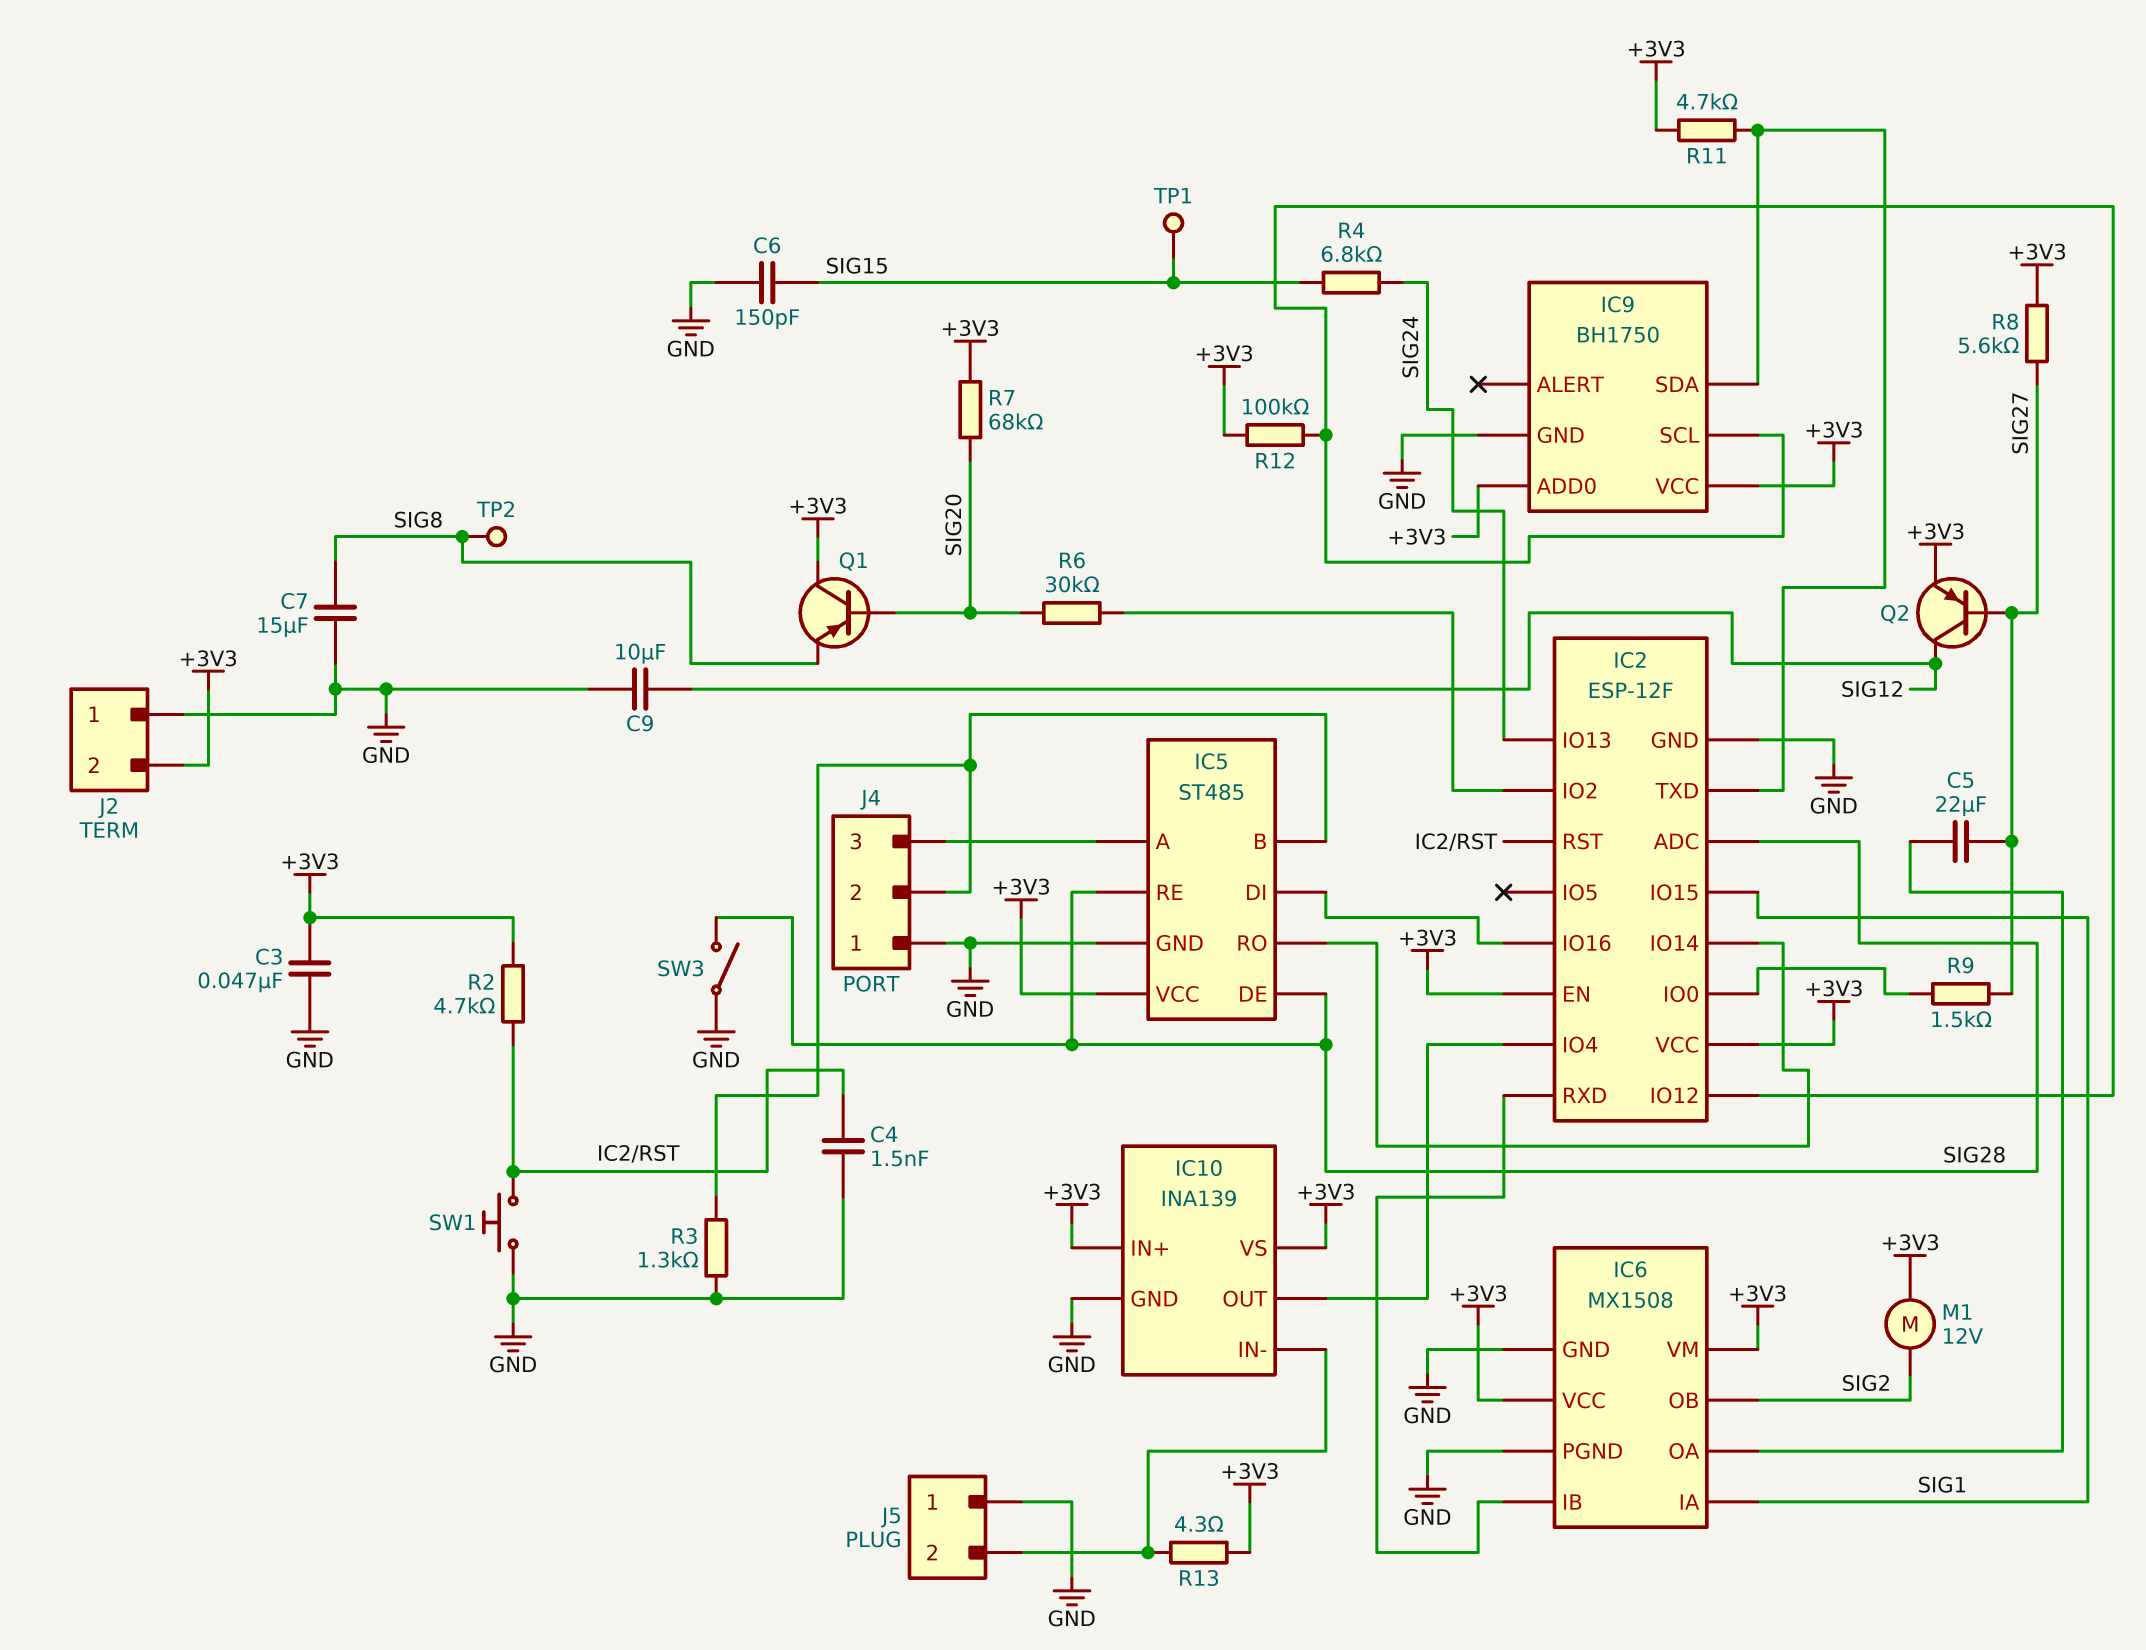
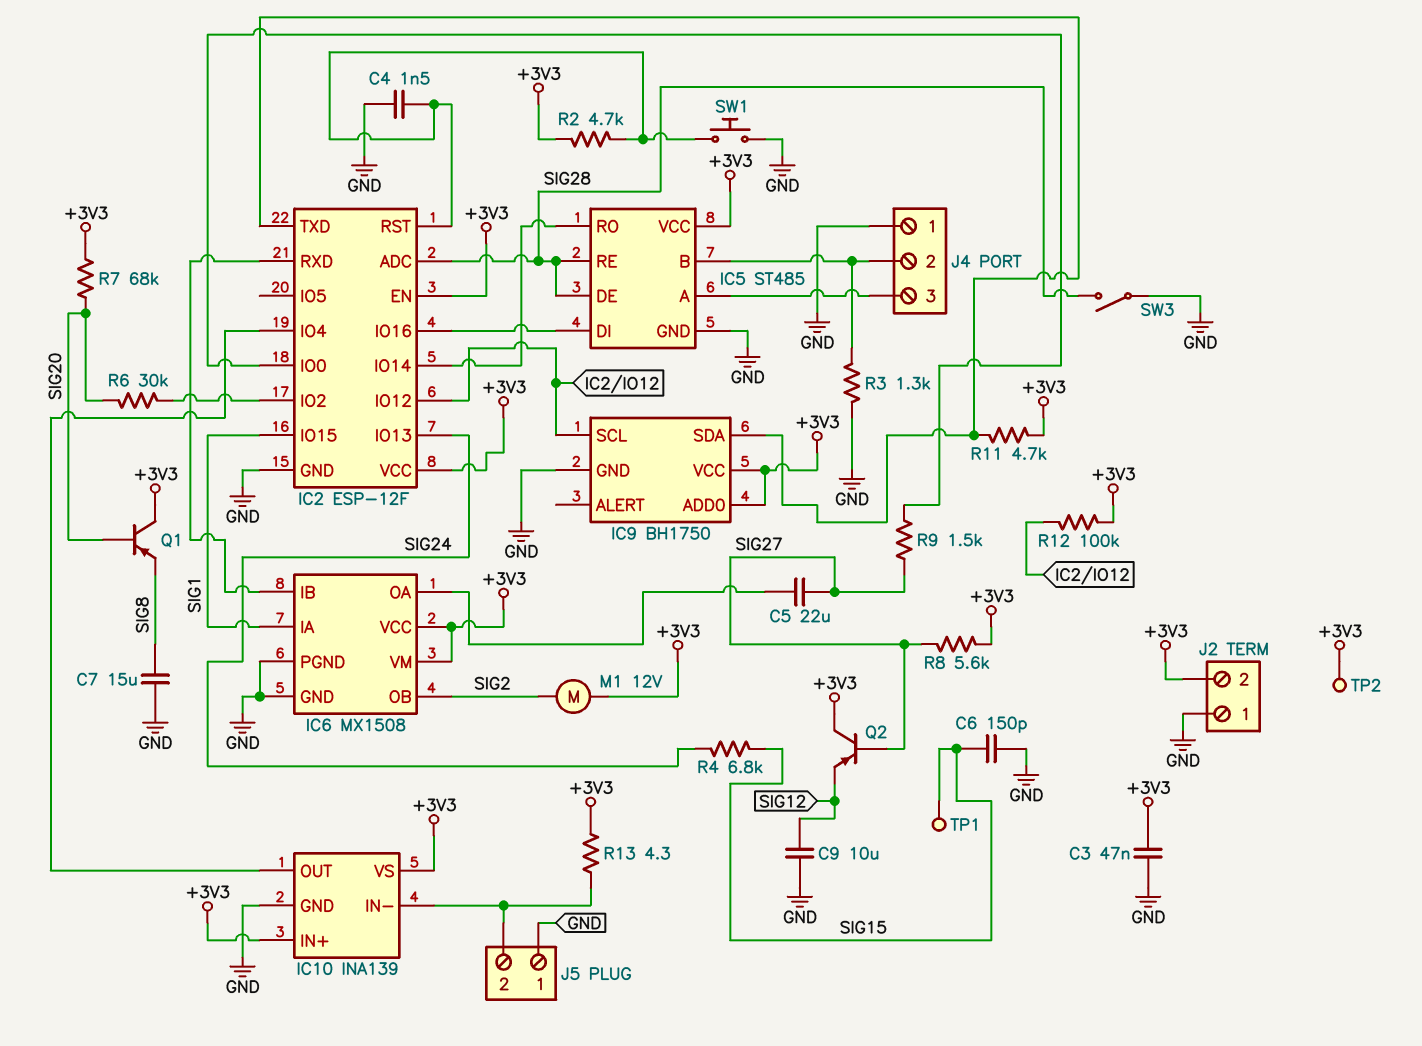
Q2: PNP (B SIG27, C SIG12, E +3V3) -> PNP (B SIG27, C +3V3, E SIG12)
TP2: test point (SIG8) -> test point (+3V3)

